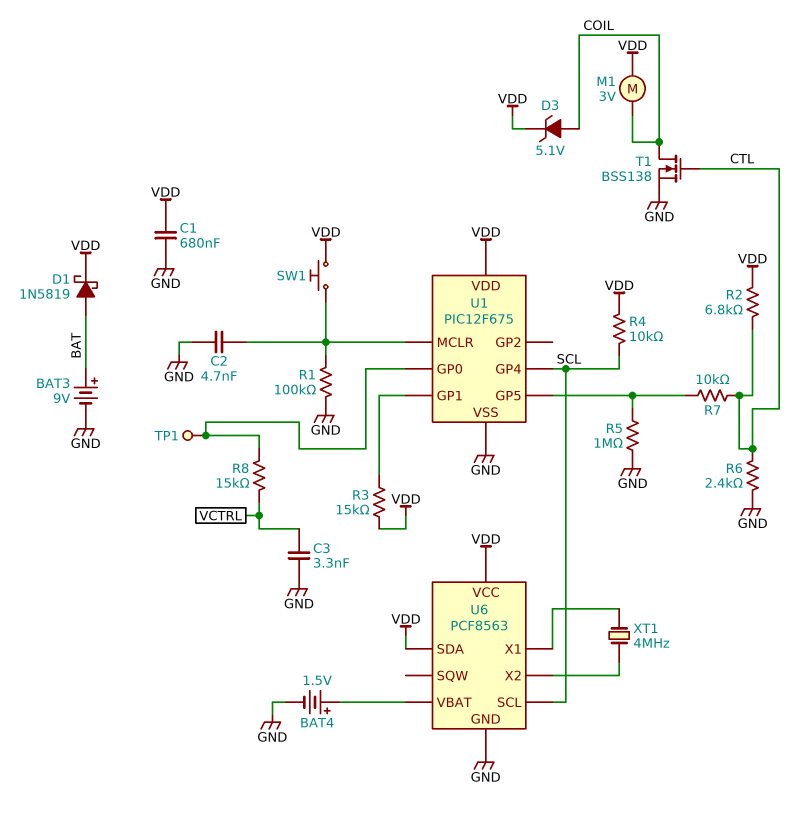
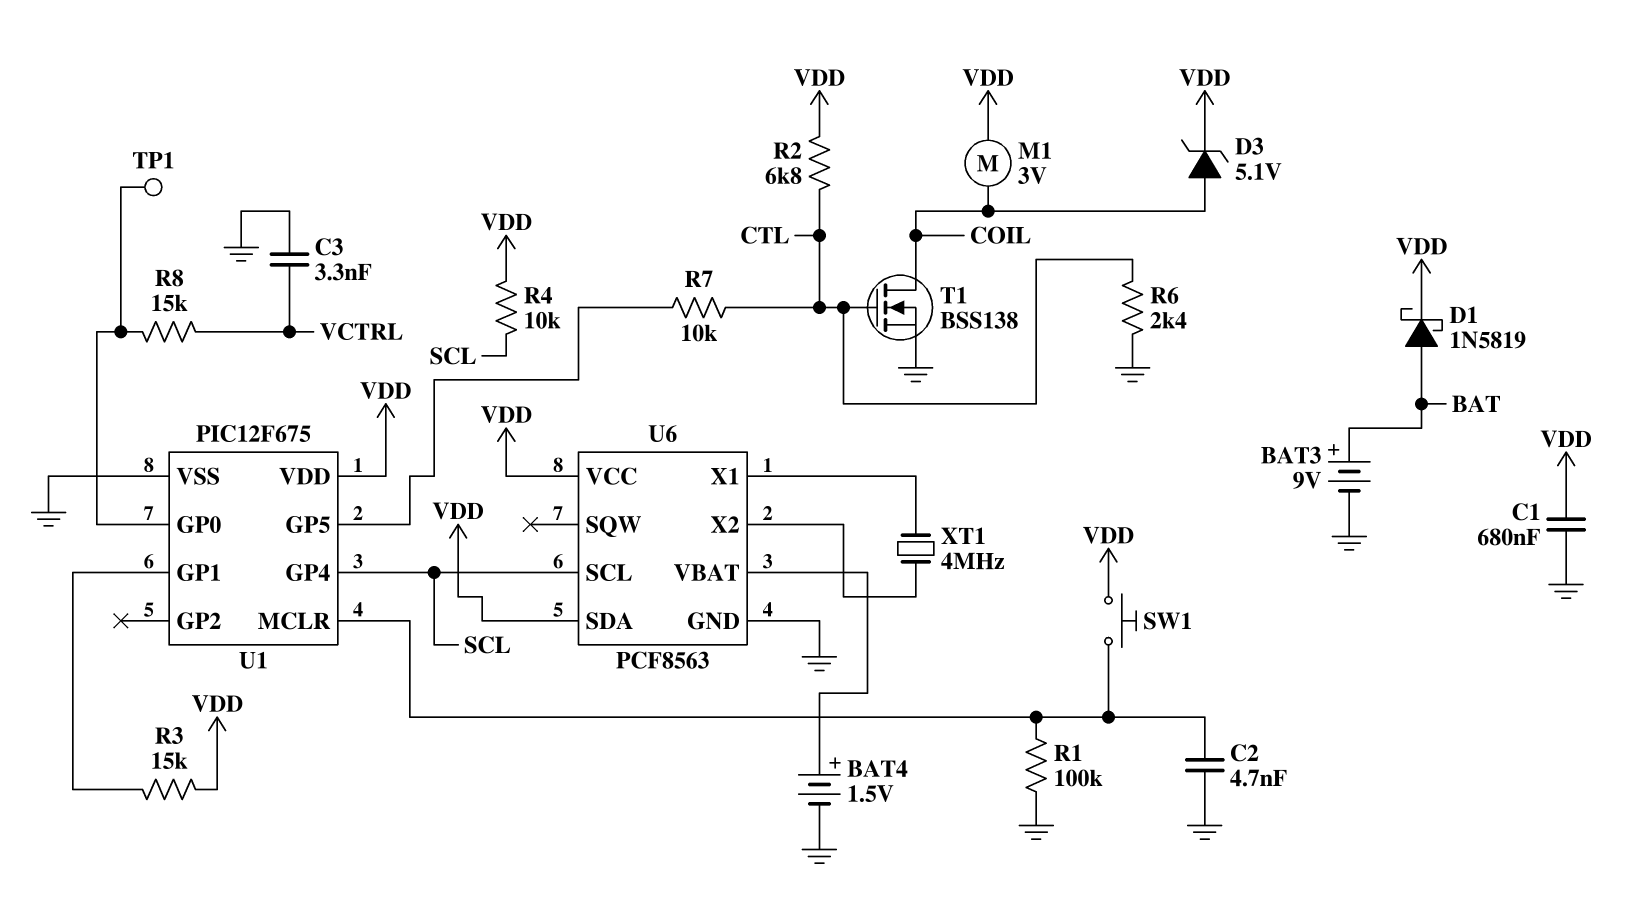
R5: 1M (GND, U1/GP5) -> none

